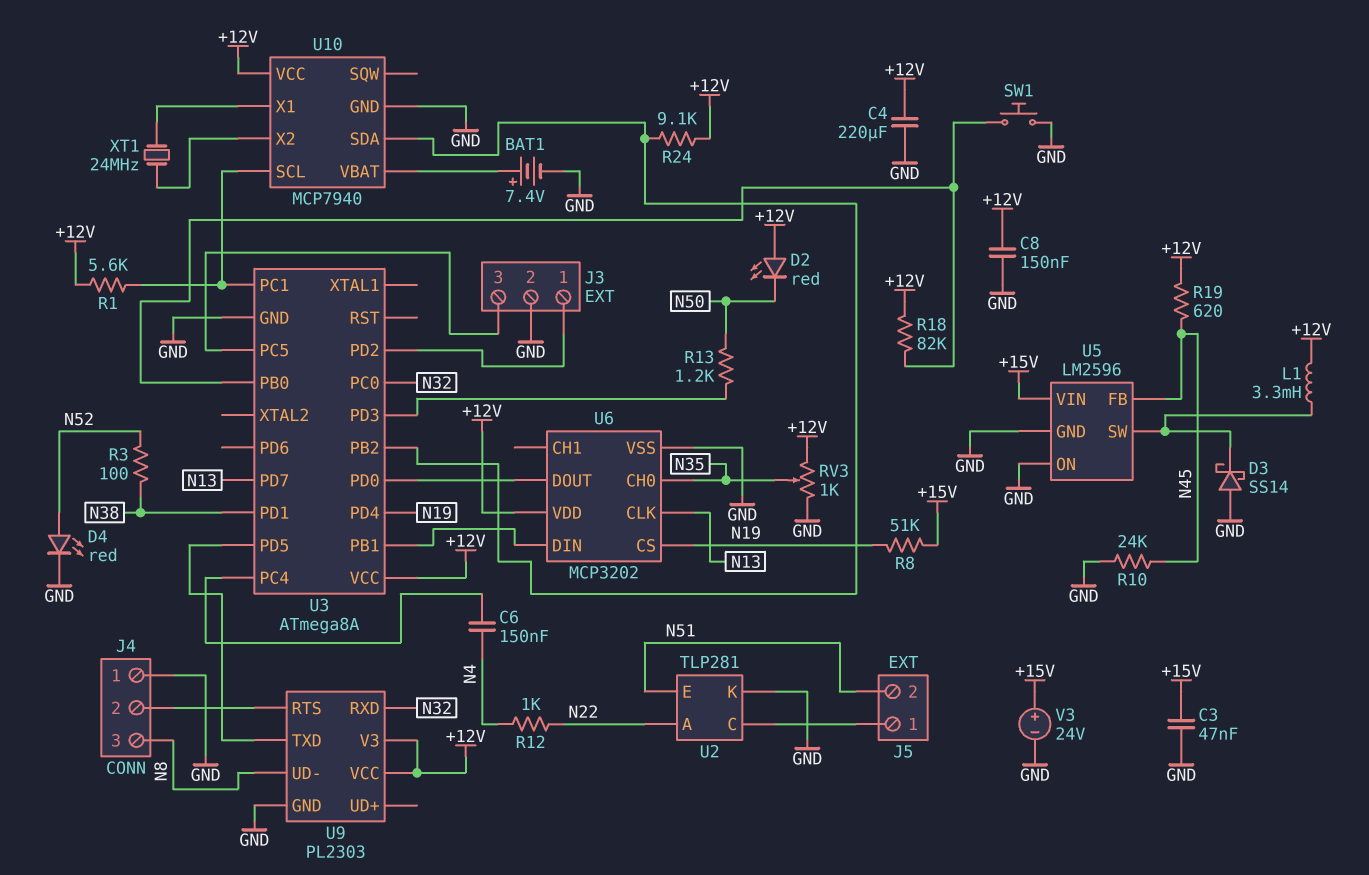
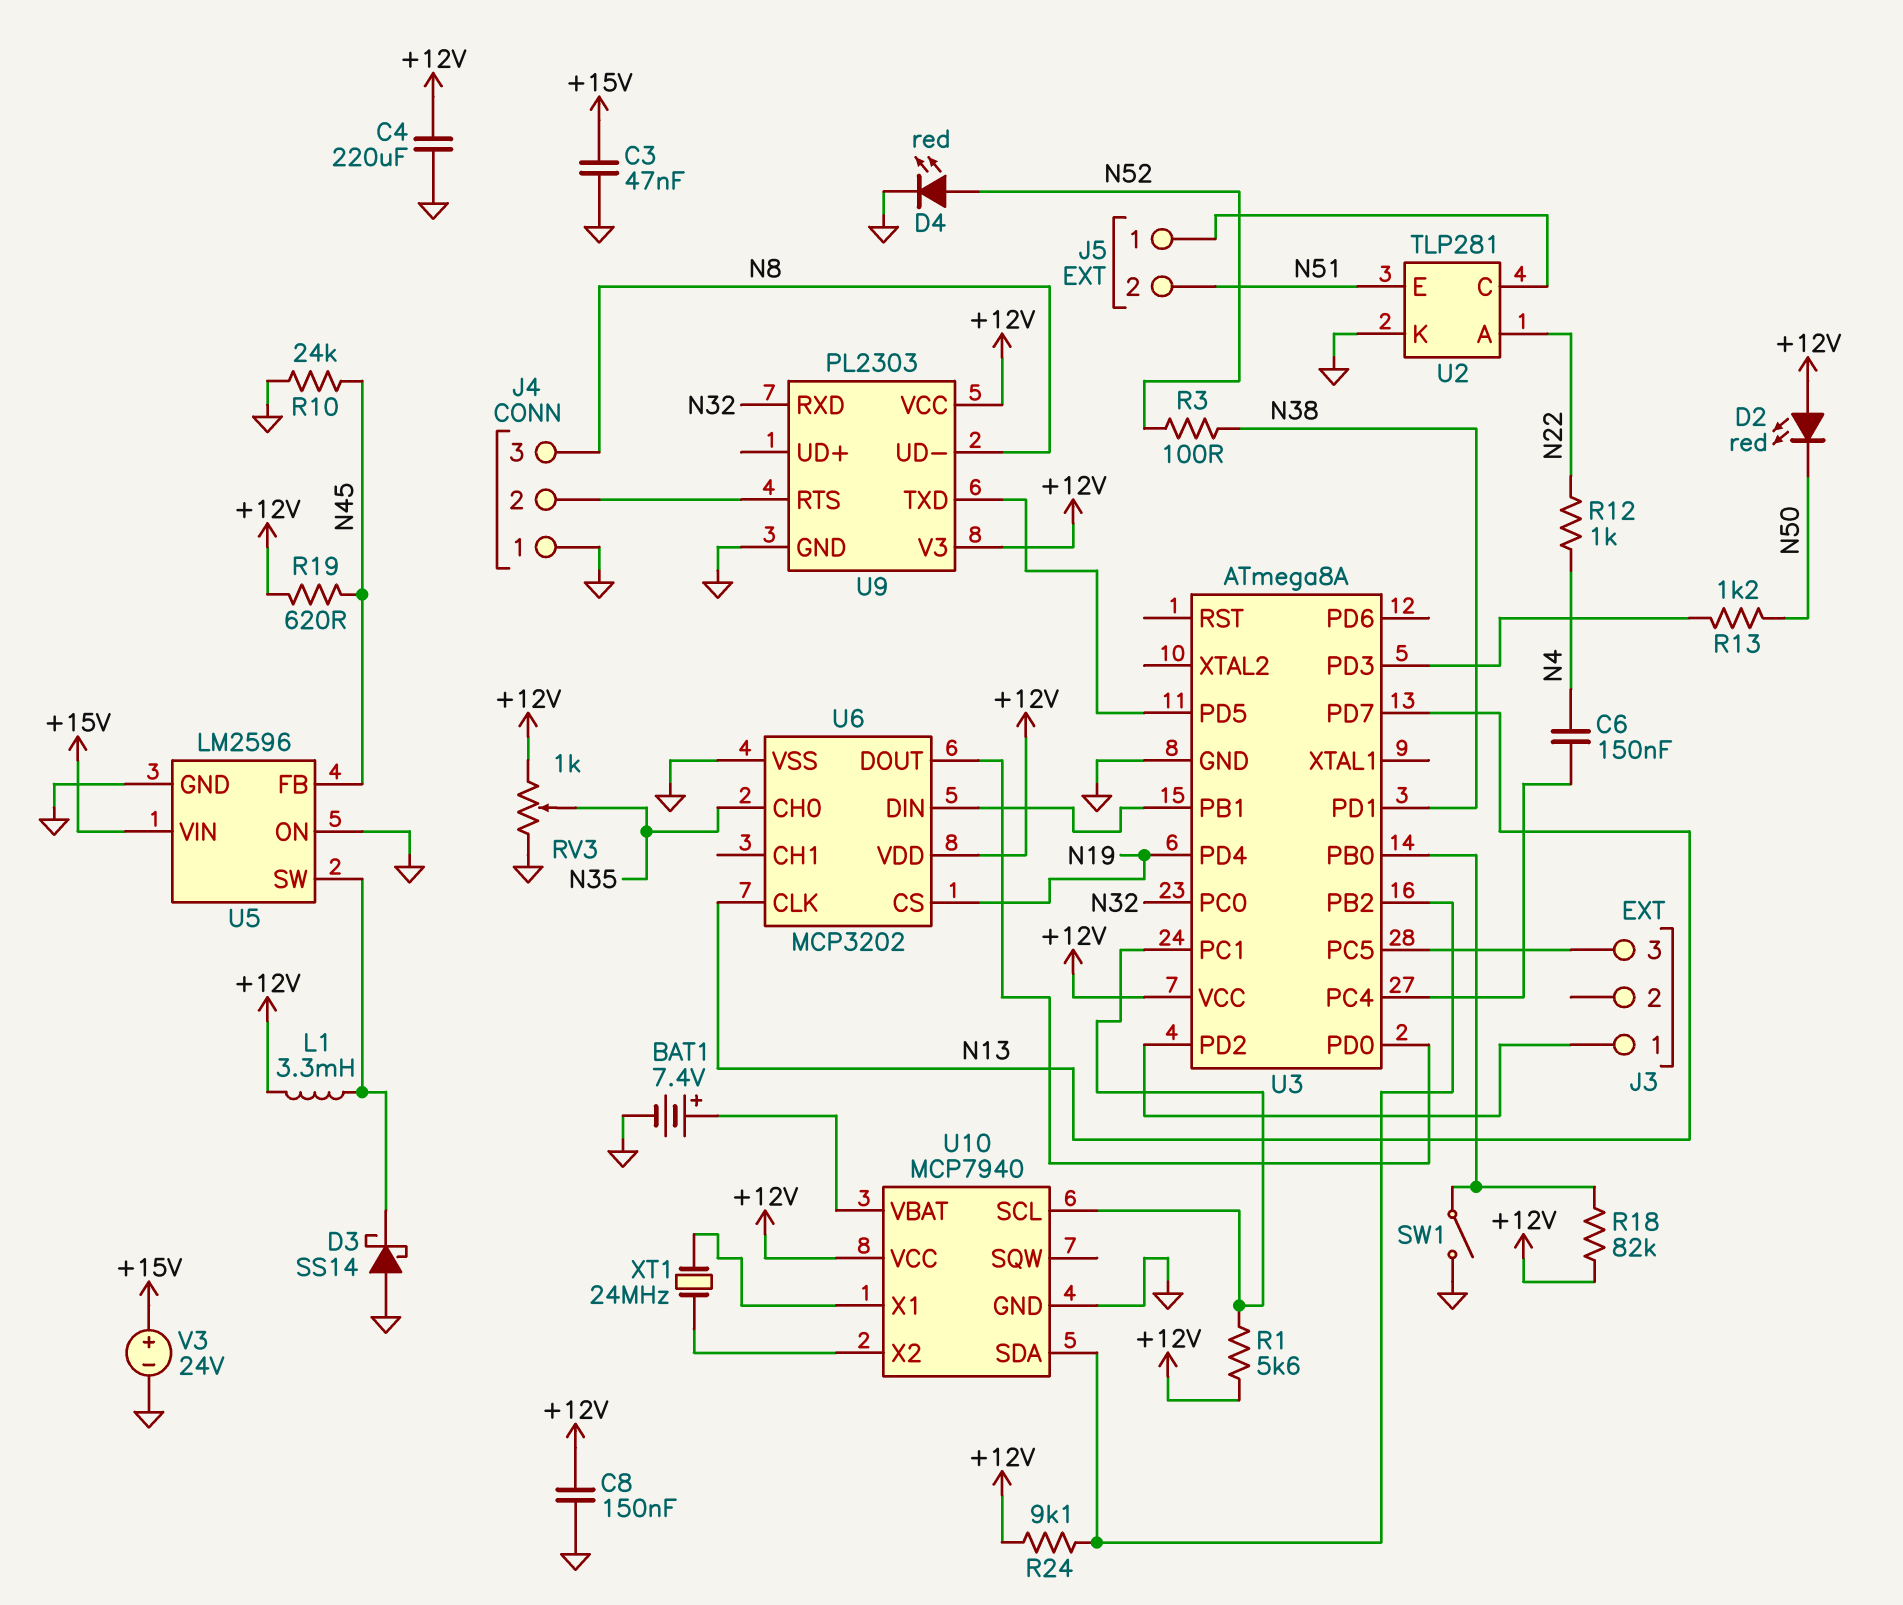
J3 pin 2: GND -> none
R8: 51k (+15V, N19) -> none
SW1: button (GND, U3/PB0) -> switch (GND, U3/PB0)

